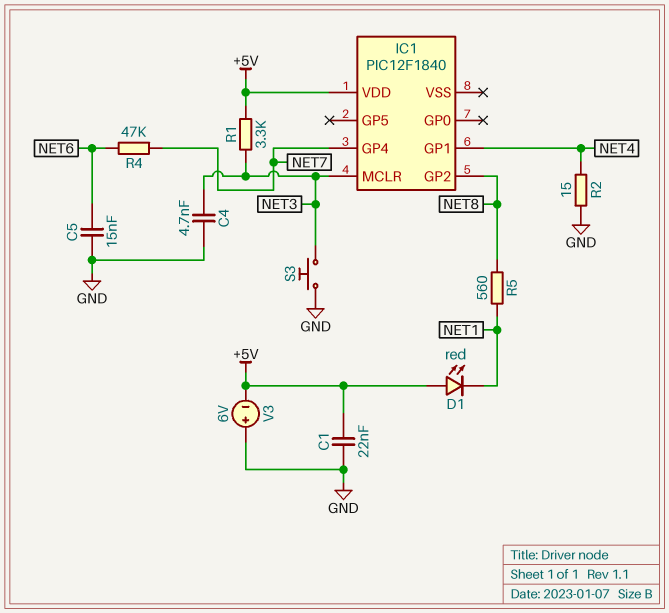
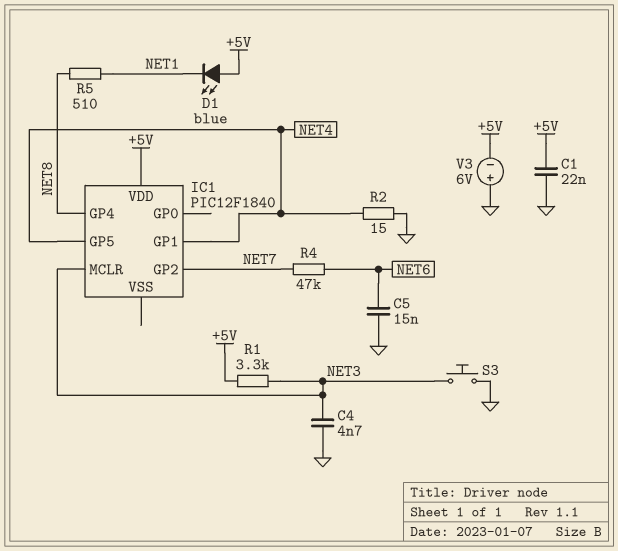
D1: LED red (A +5V, K NET1) -> LED blue (A +5V, K NET1)
IC1 pin GP2: NET8 -> NET7
IC1 pin GP4: NET7 -> NET8
IC1 pin GP5: none -> NET4
R5: 560 (NET1, NET8) -> 510 (NET1, NET8)

